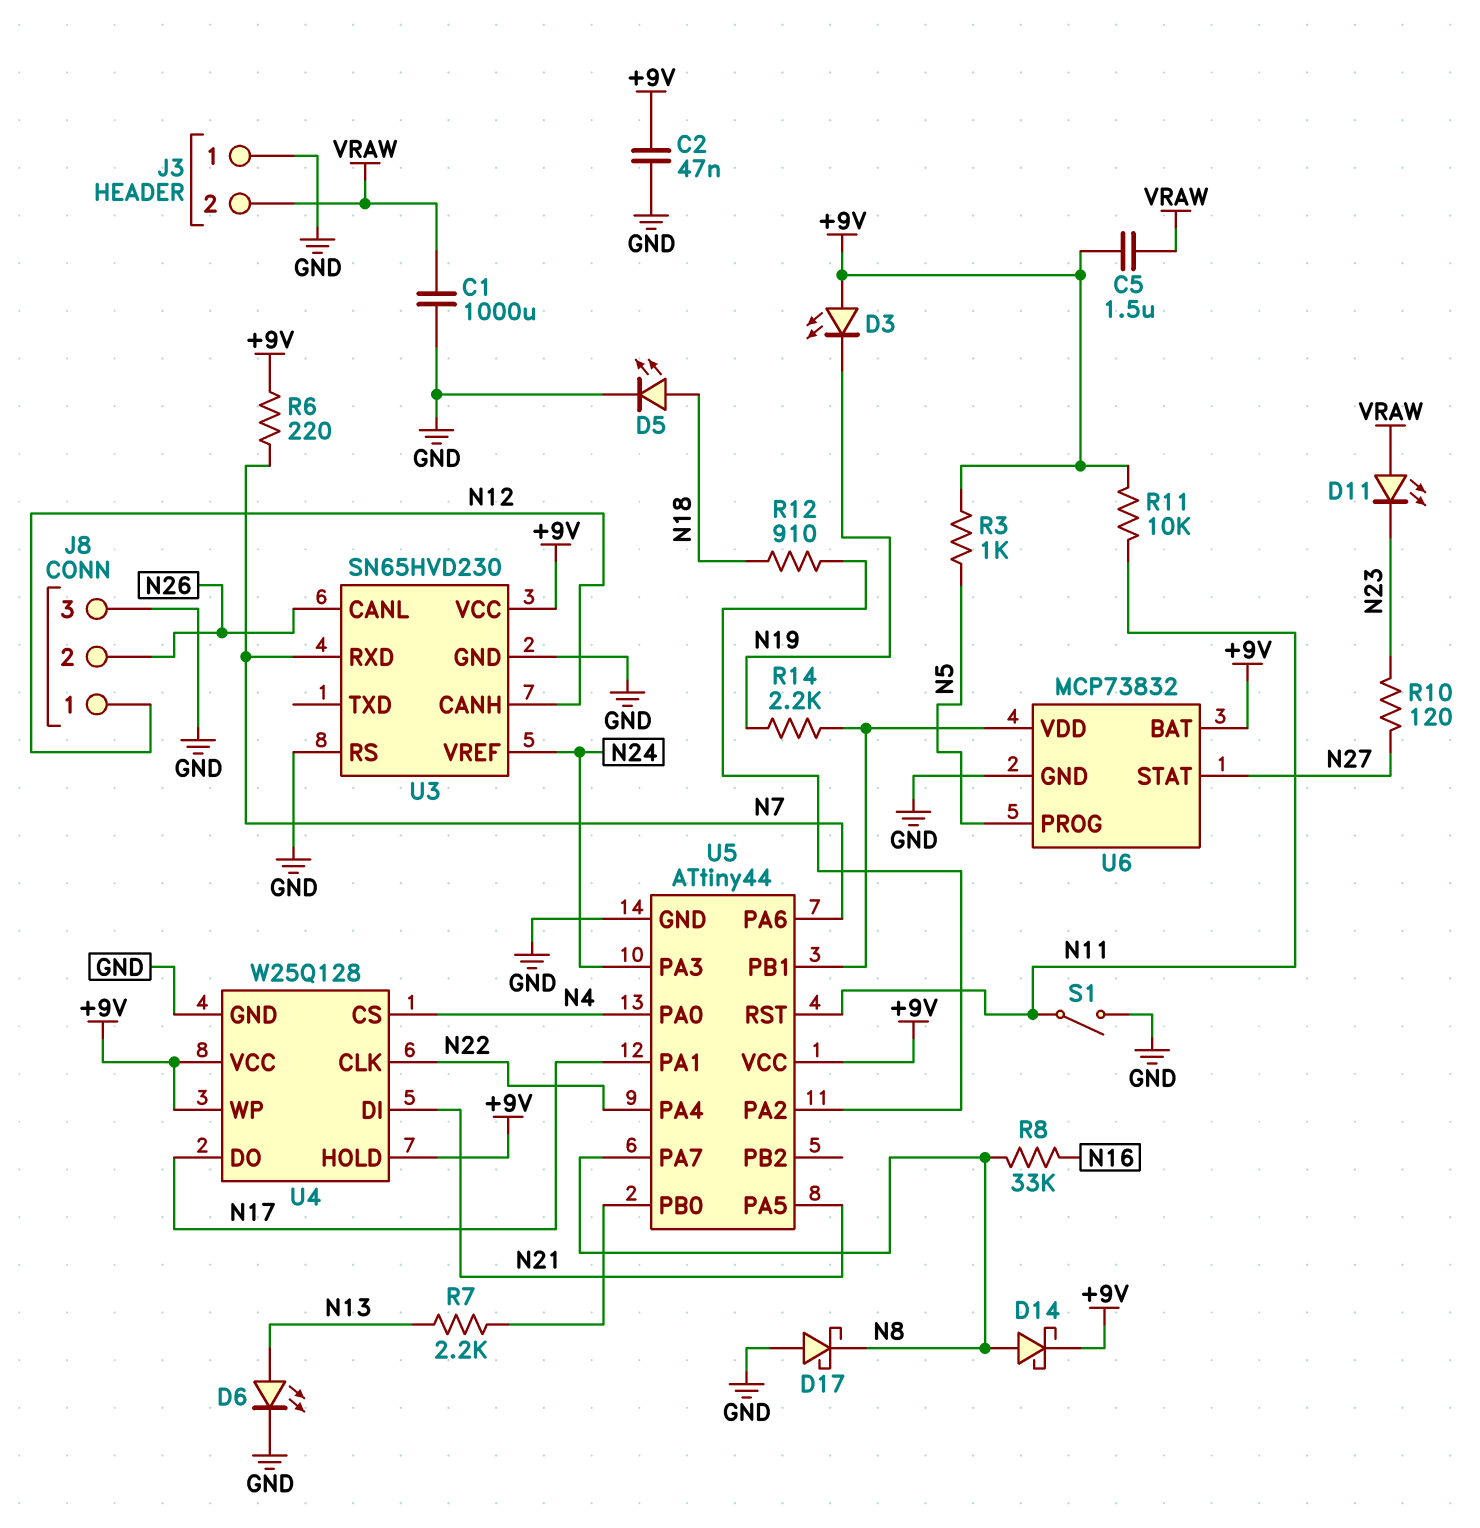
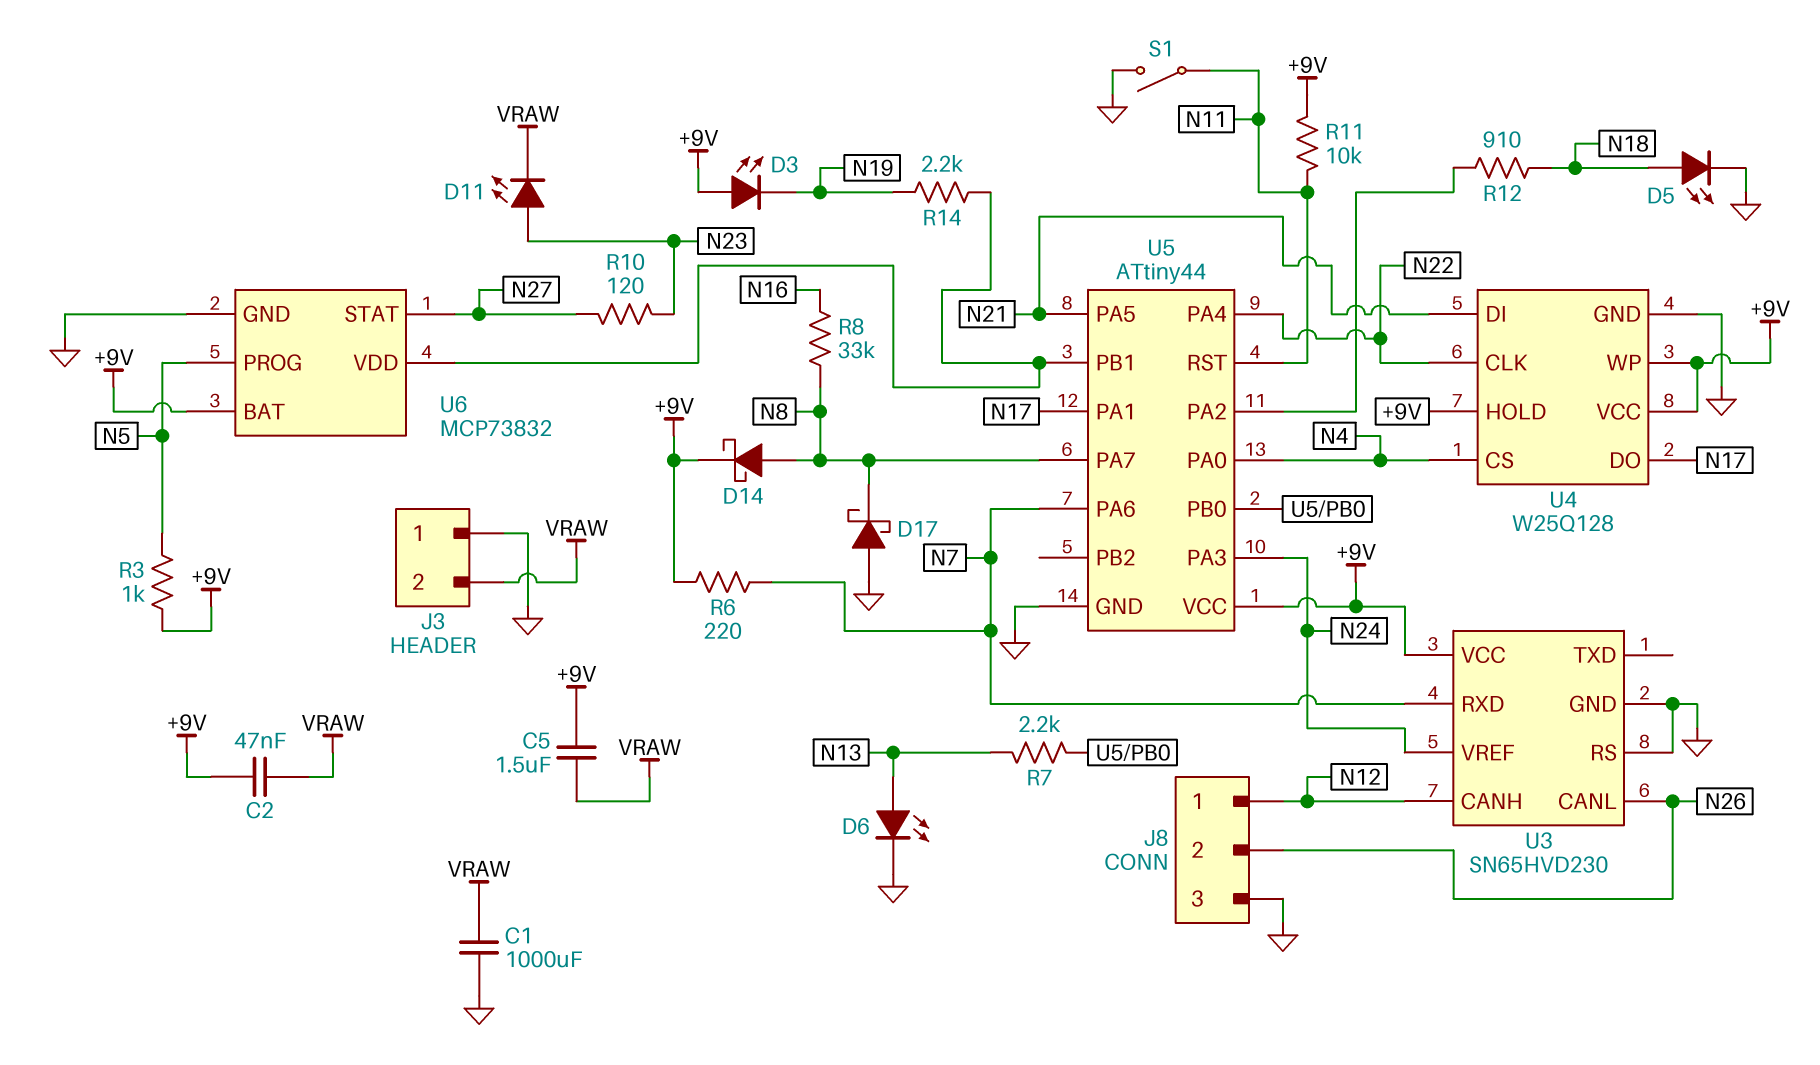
C2: 47nF (+9V, GND) -> 47nF (+9V, VRAW)
D11: LED (A VRAW, K N23) -> LED (A N23, K VRAW)

